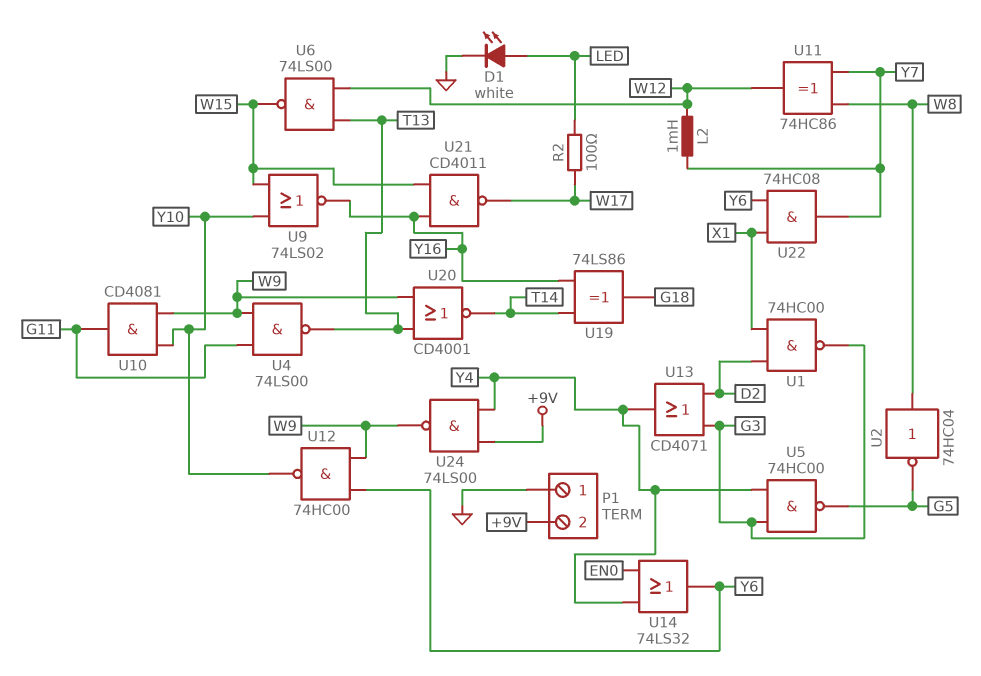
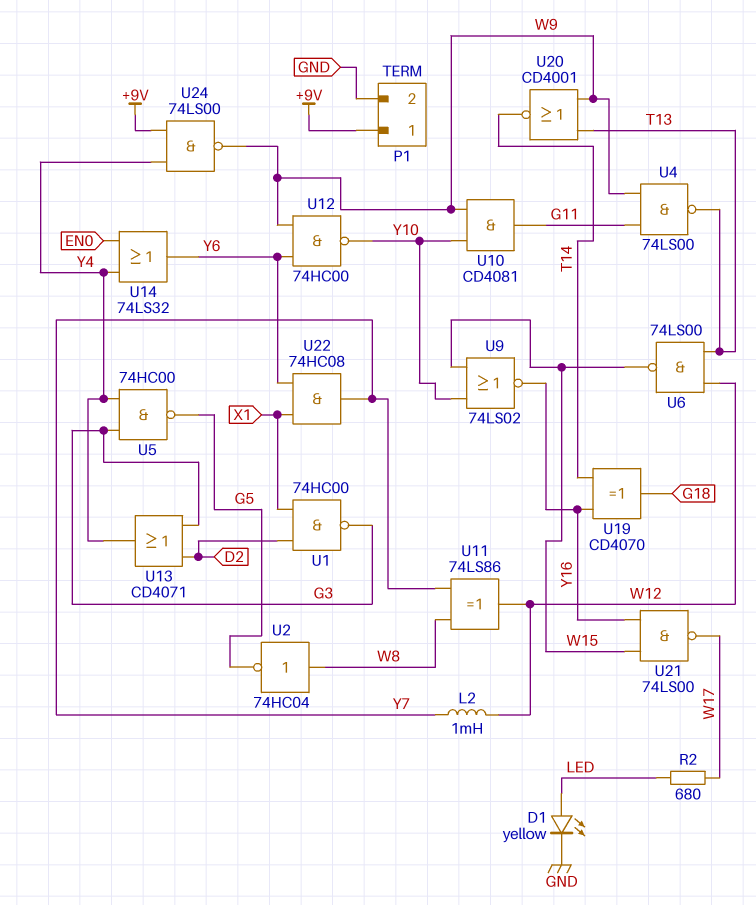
D1: LED white (A LED, K GND) -> LED yellow (A LED, K GND)
P1 pin 1: GND -> +9V
P1 pin 2: +9V -> GND
R2: 100 (LED, W17) -> 680 (LED, W17)
U11: XOR 74HC86 (in W8, in Y7, out W12) -> XOR 74LS86 (in W8, in Y7, out W12)
U19: XOR 74LS86 (in T14, in Y16, out G18) -> XOR CD4070 (in T14, in Y16, out G18)
U21: NAND CD4011 (in W15, in Y16, out W17) -> NAND 74LS00 (in W15, in Y16, out W17)

